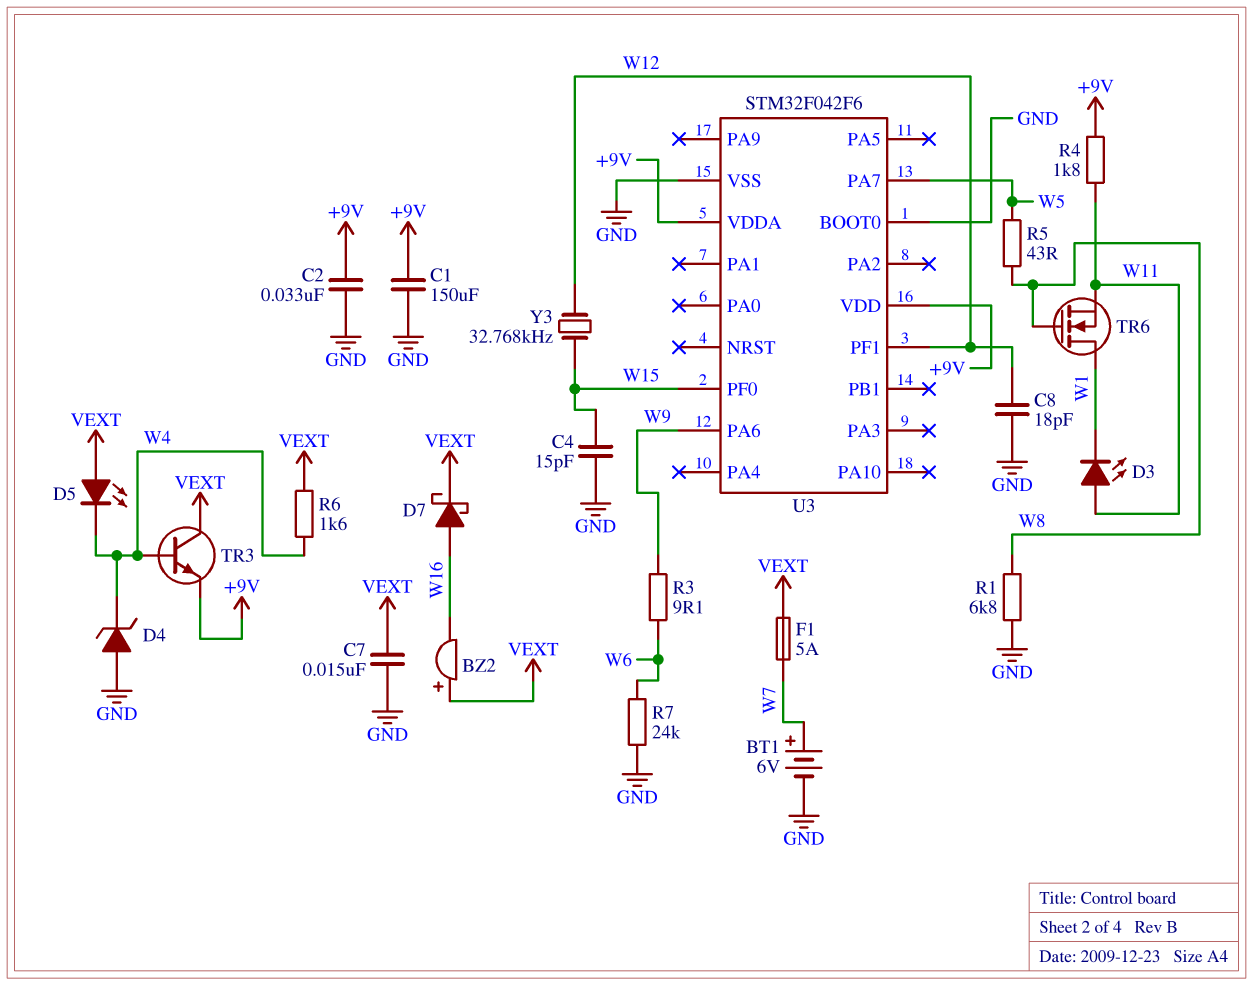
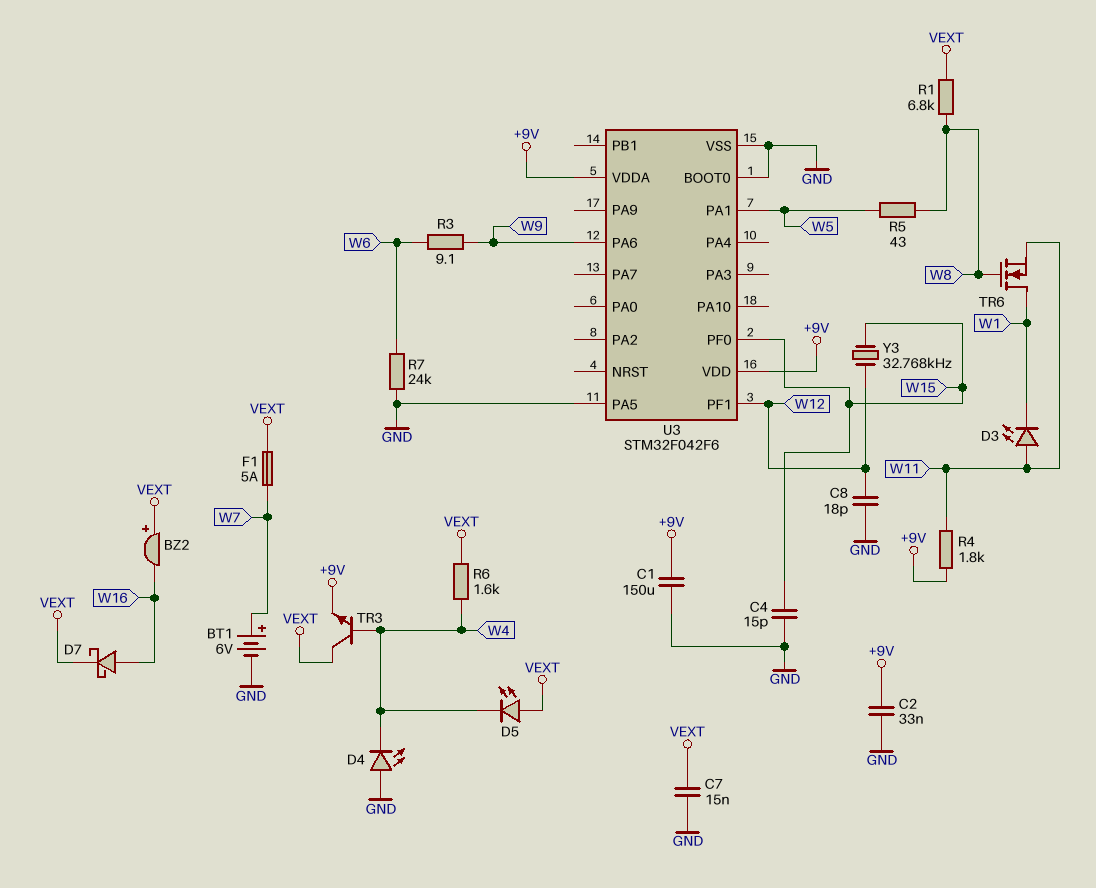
D4: zener (A GND, K W4) -> LED (A GND, K W4)
R1: 6.8k (GND, W8) -> 6.8k (VEXT, W8)
U3 pin PA1: none -> W5
U3 pin PA5: none -> GND
U3 pin PA7: W5 -> none

